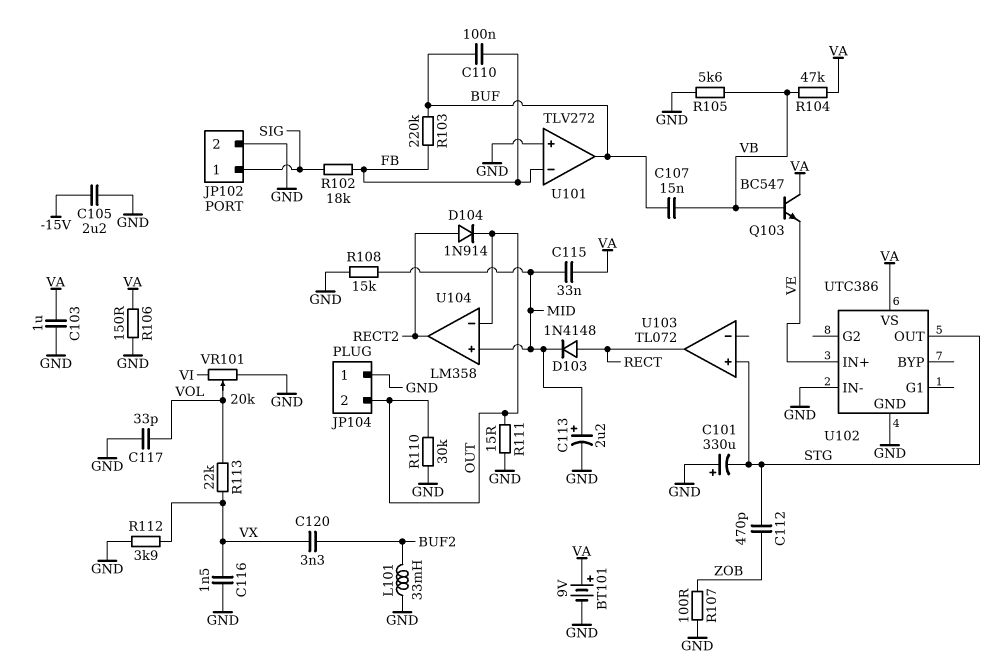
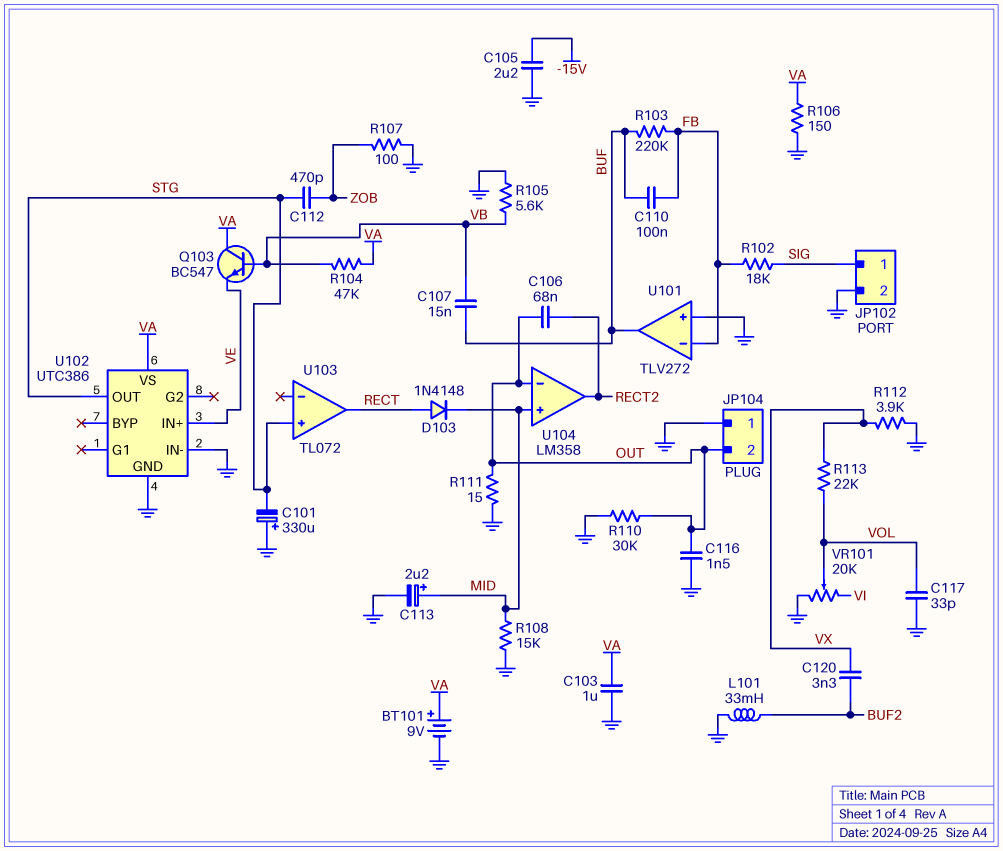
C106: none -> 68nF (OUT, RECT2)
C115: 33nF (MID, VA) -> none
C116: 1.5nF (GND, VX) -> 1.5nF (GND, OUT)
D104: diode 1N914 (A RECT2, K OUT) -> none

